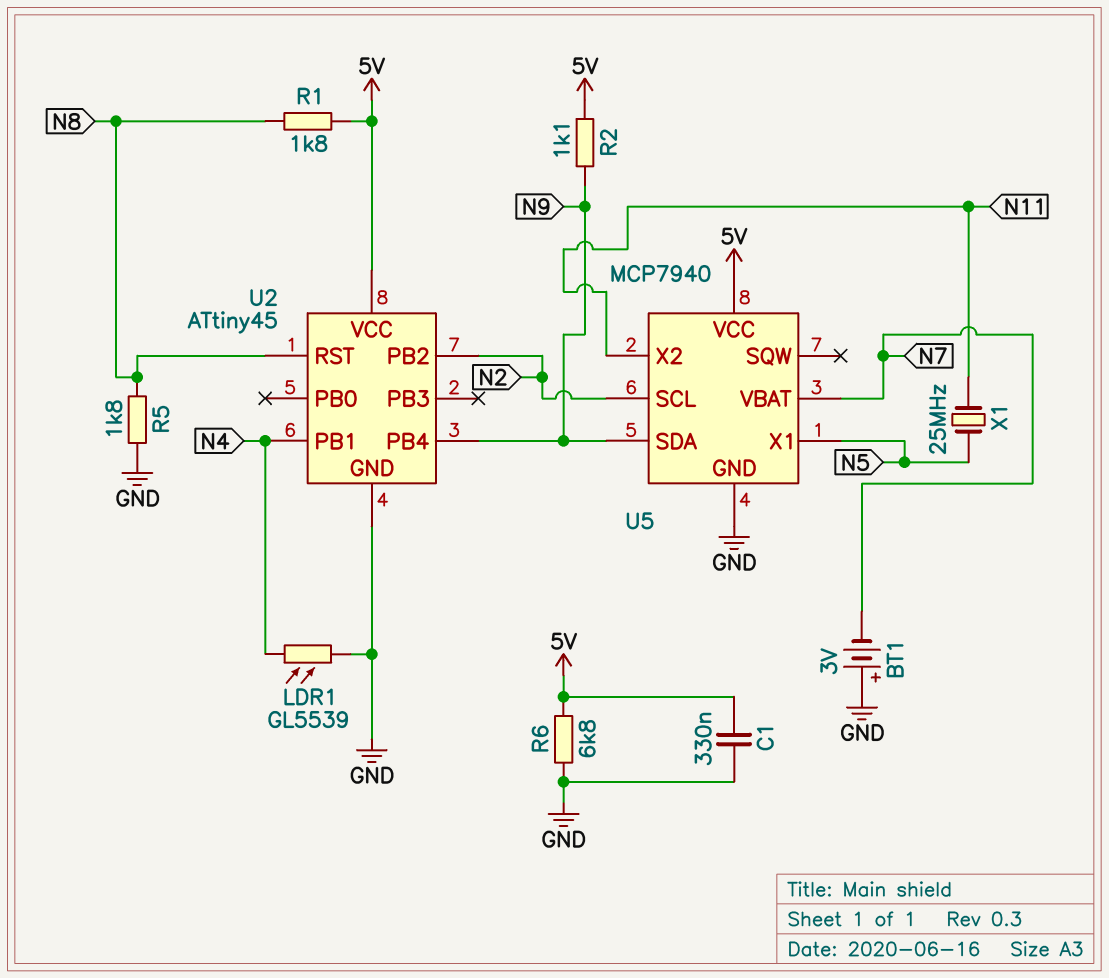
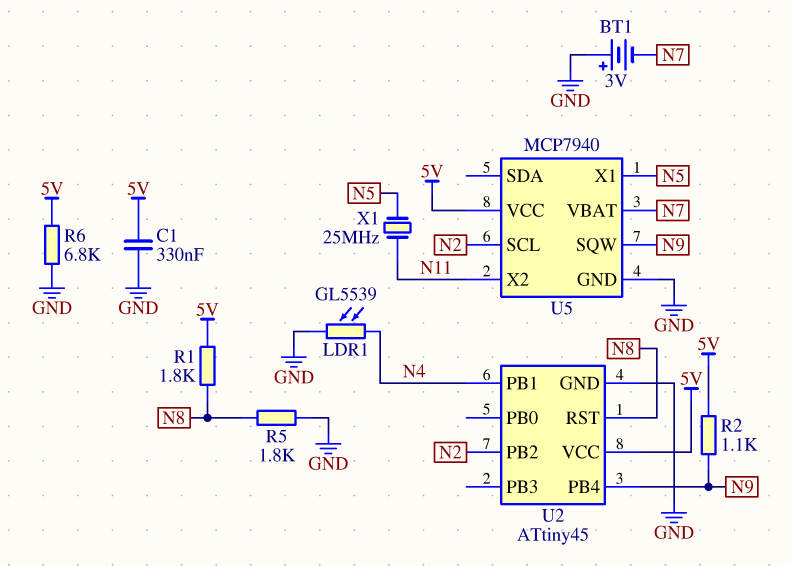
U5 pin SDA: N9 -> none
U5 pin SQW: none -> N9

